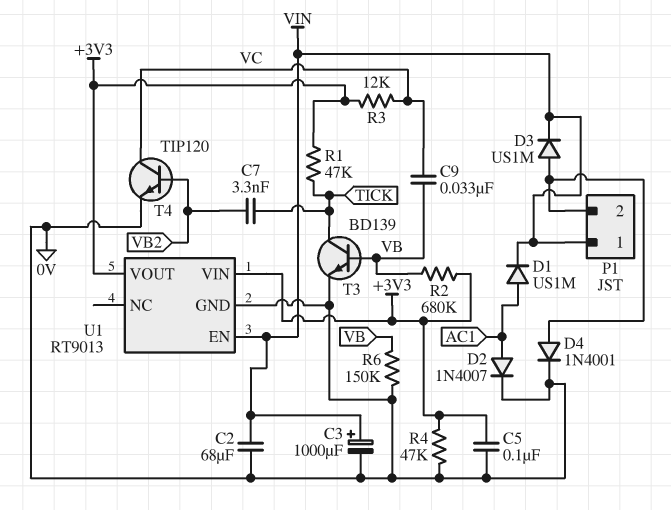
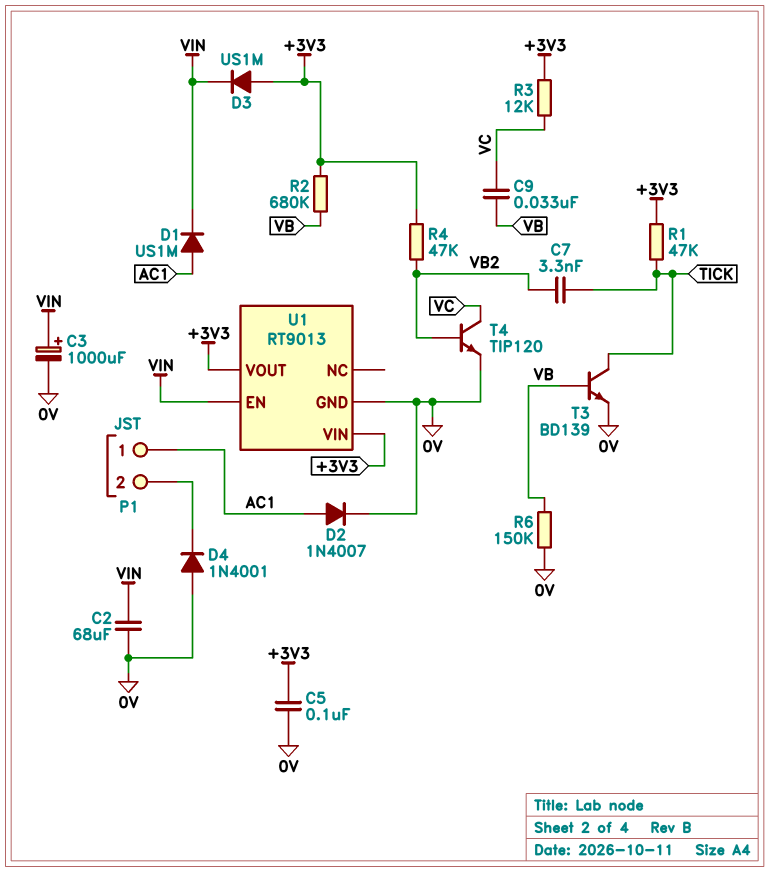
D3: diode US1M (A P1/2, K VIN) -> diode US1M (A +3V3, K VIN)
D4: diode 1N4001 (A P1/2, K 0V) -> diode 1N4001 (A 0V, K P1/2)
P1 pin 1: VIN -> AC1
R4: 47k (+3V3, 0V) -> 47k (+3V3, VB2)

